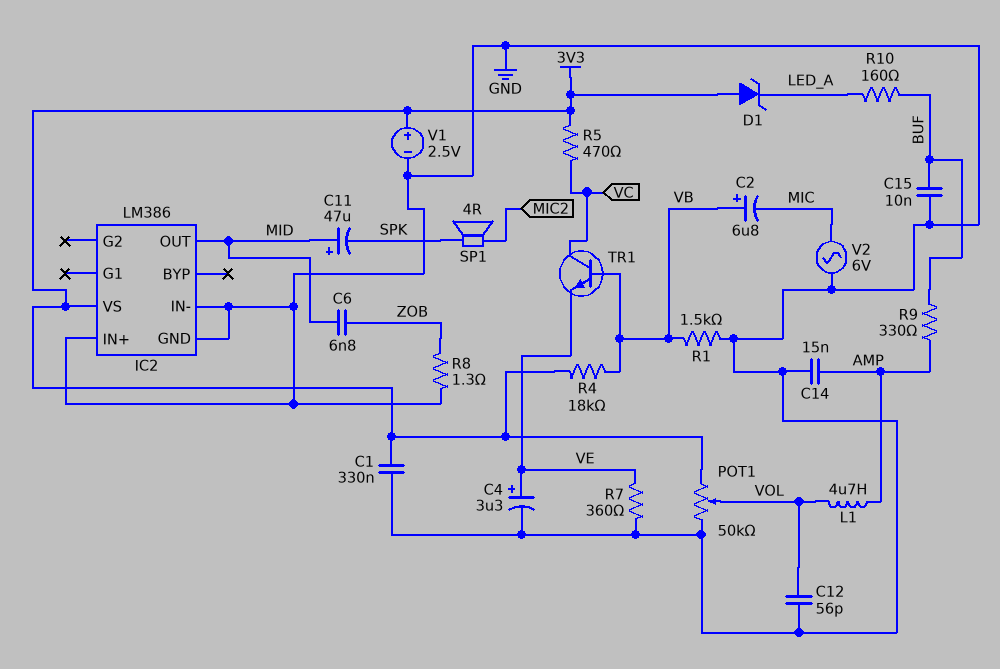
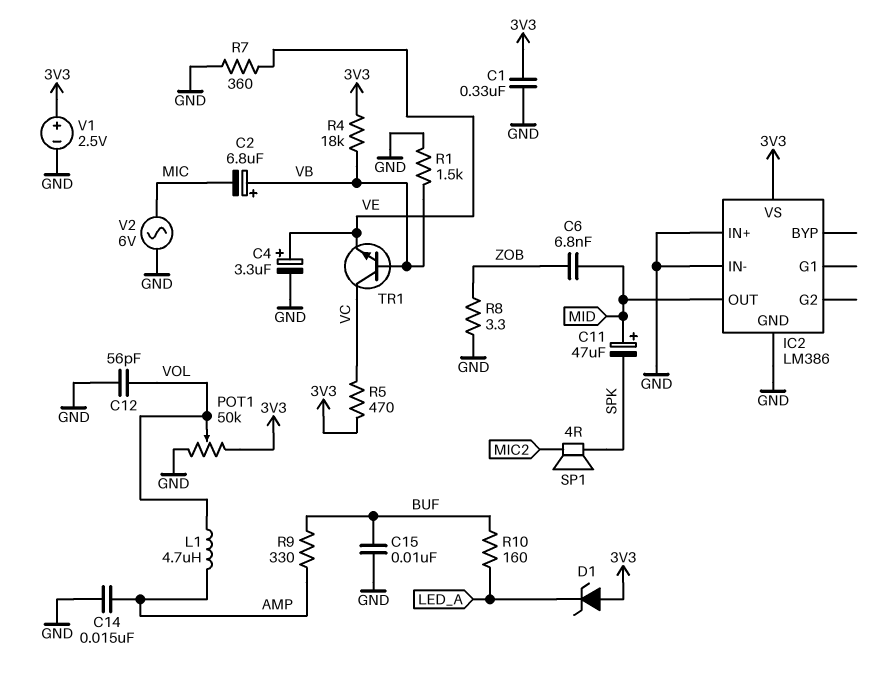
R8: 1.3 (GND, ZOB) -> 3.3 (GND, ZOB)

